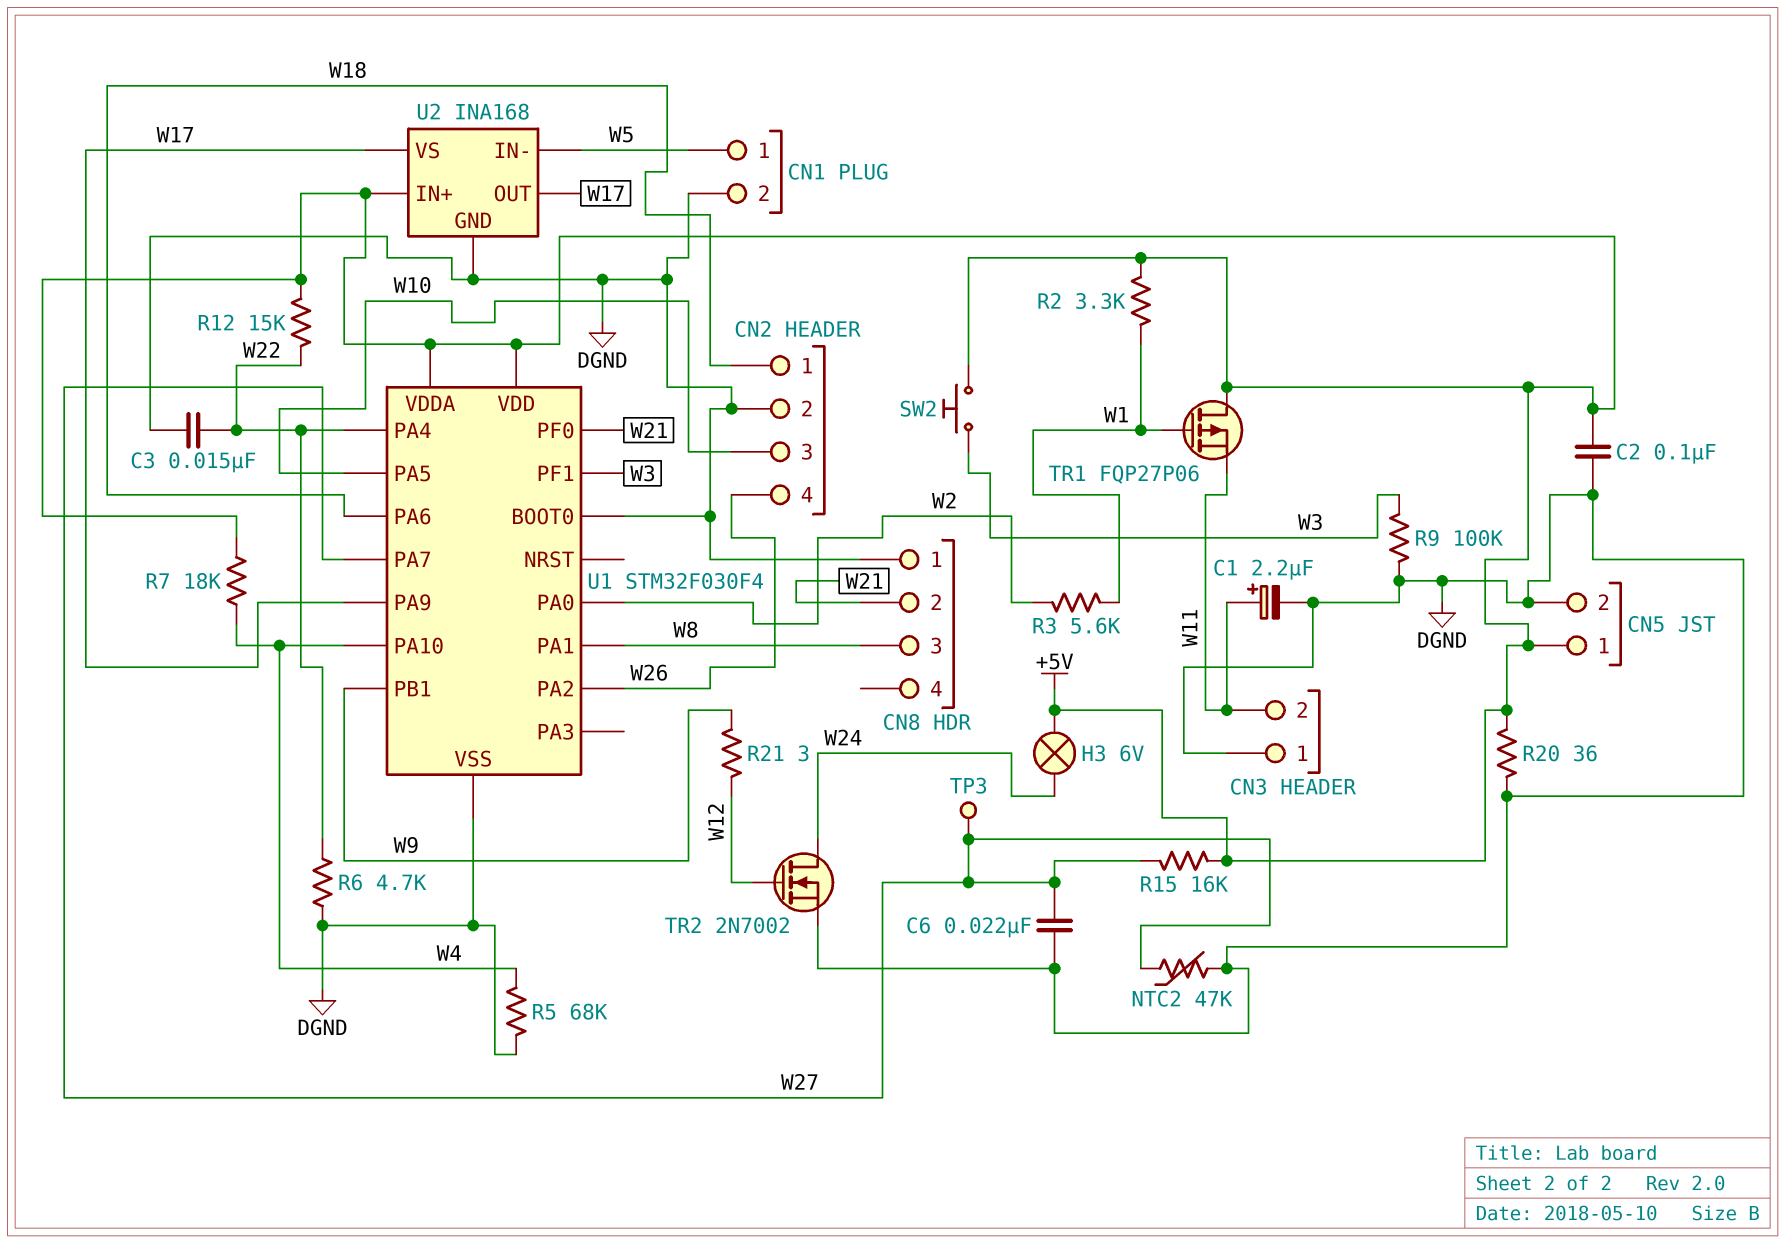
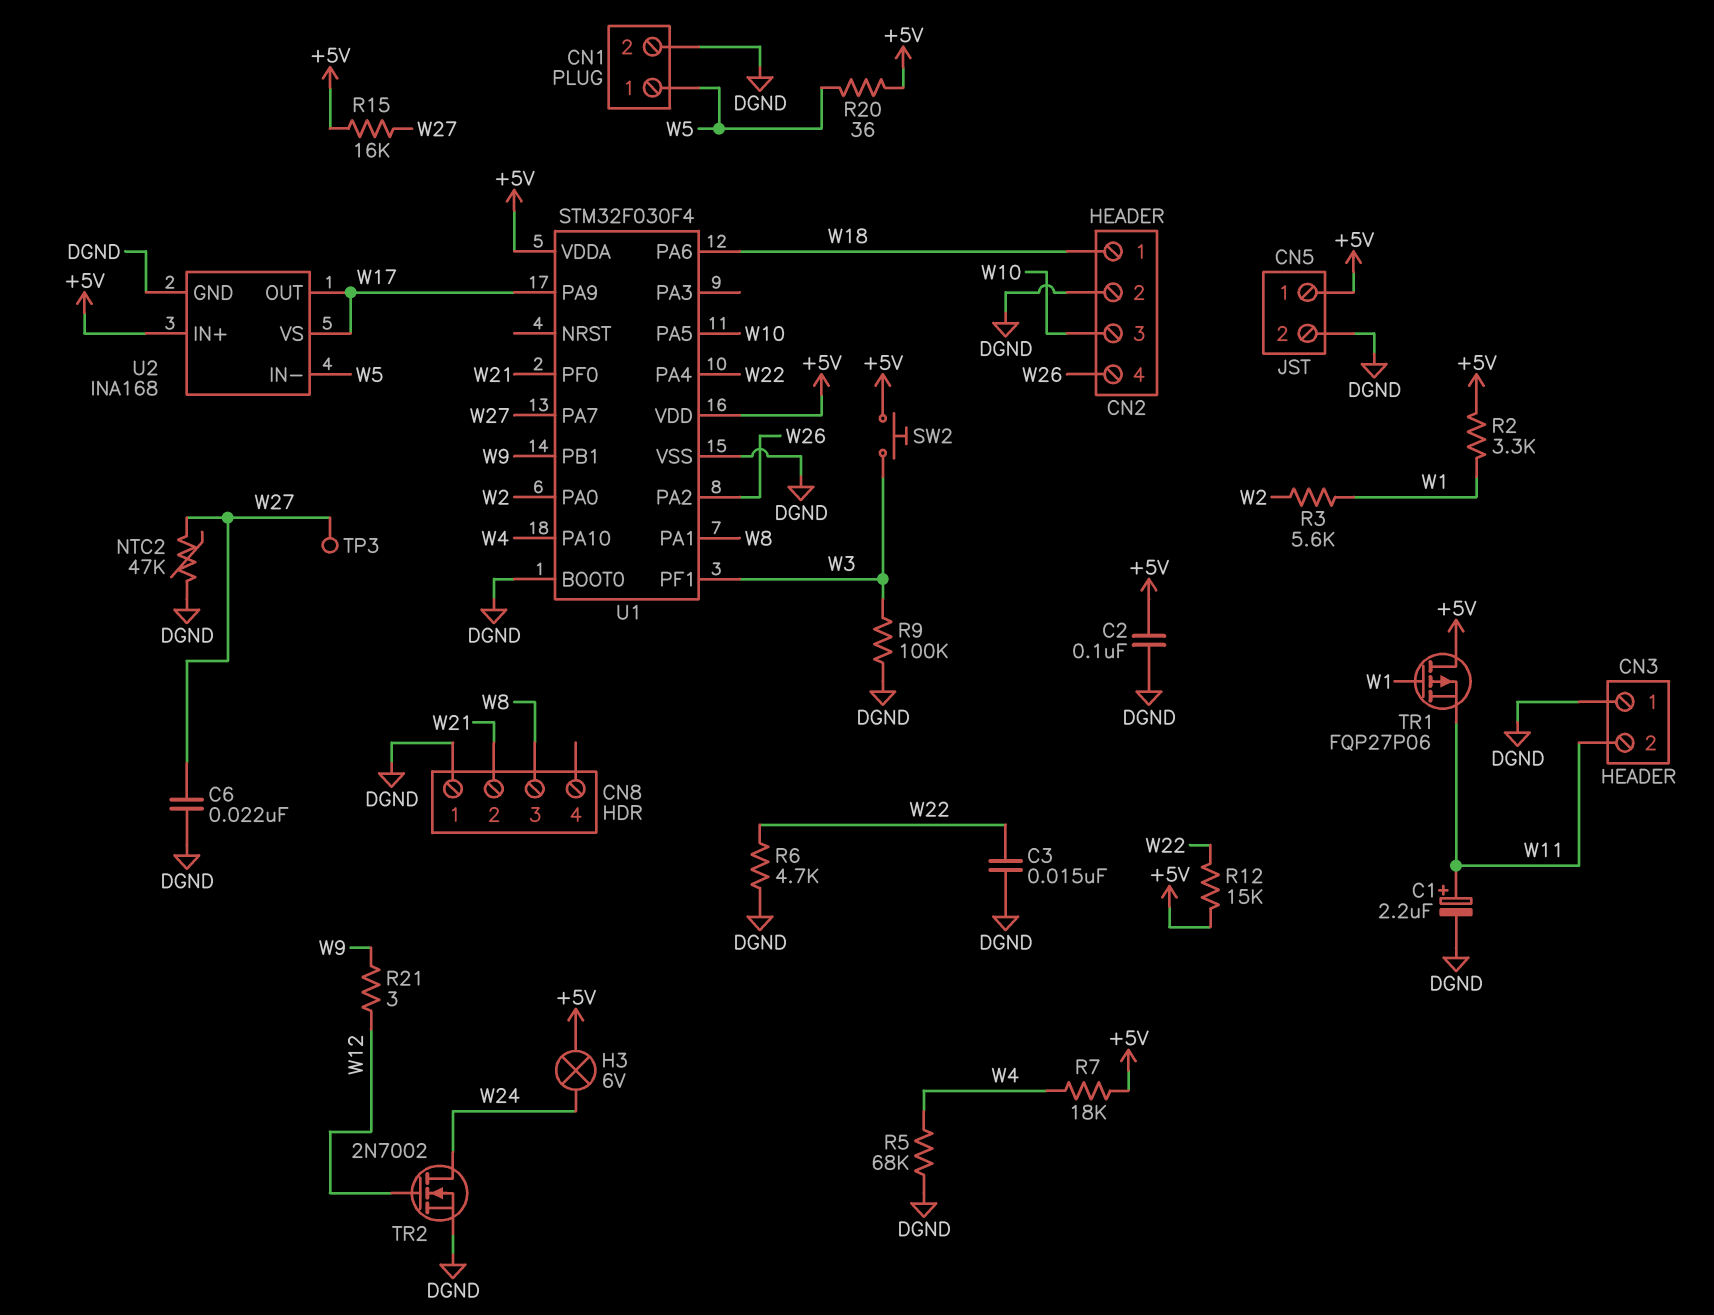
R20: 36 (+5V, DGND) -> 36 (+5V, W5)

